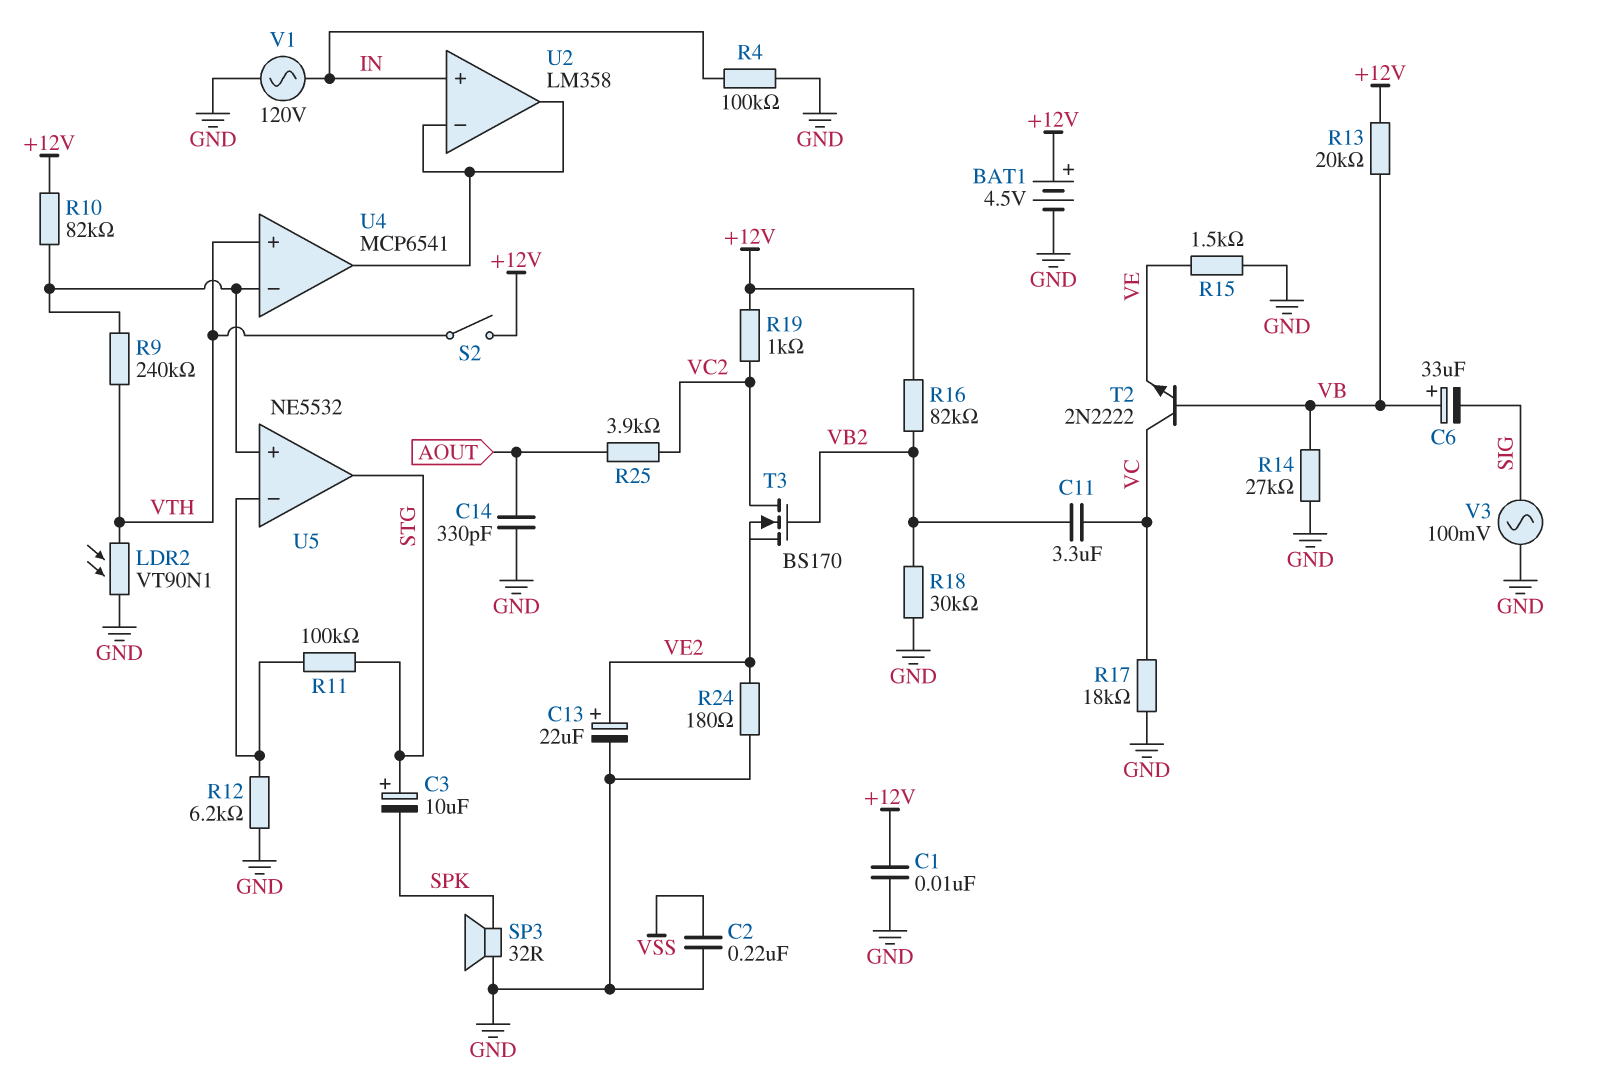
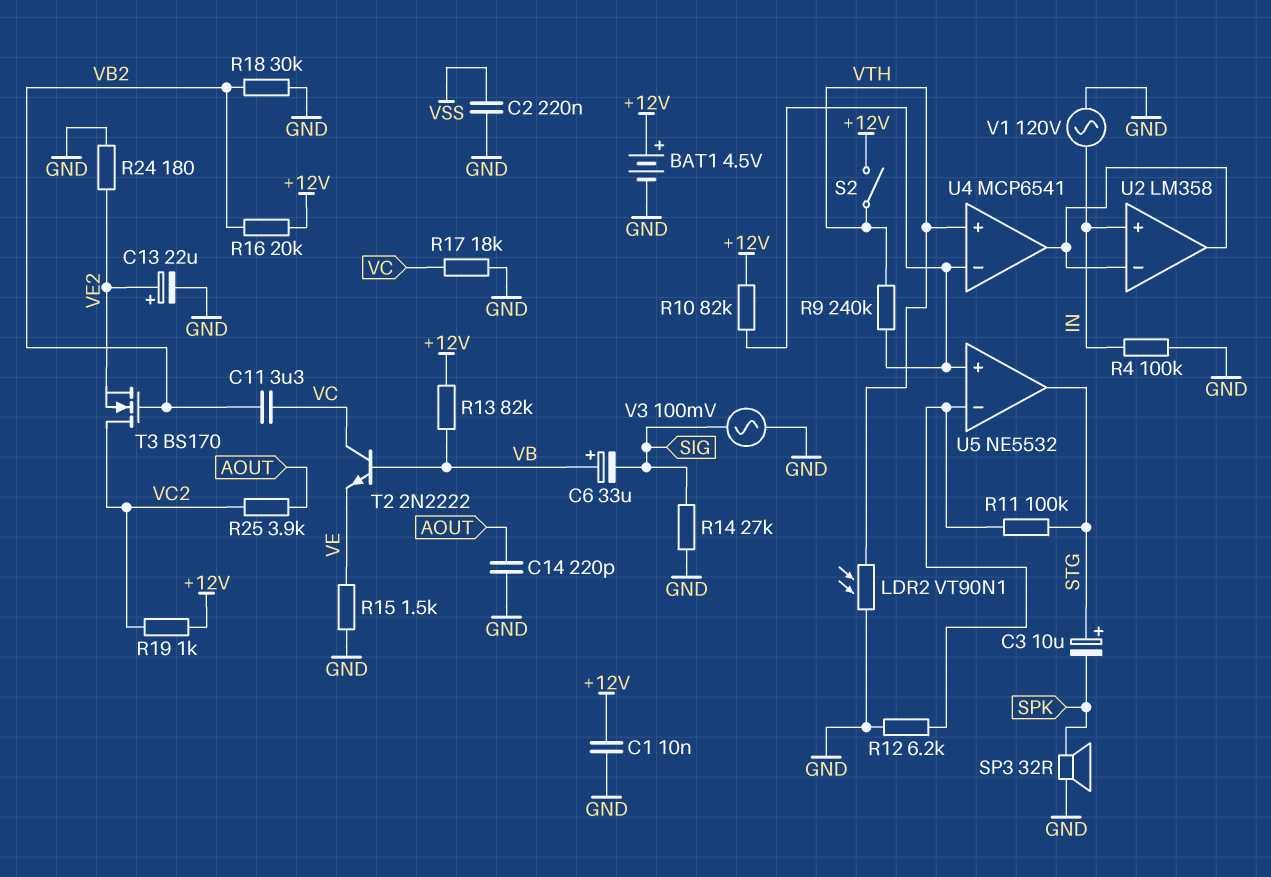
C14: 330pF (AOUT, GND) -> 220pF (AOUT, GND)
R13: 20k (+12V, VB) -> 82k (+12V, VB)
R14: 27k (GND, VB) -> 27k (GND, SIG)
R16: 82k (+12V, VB2) -> 20k (+12V, VB2)

